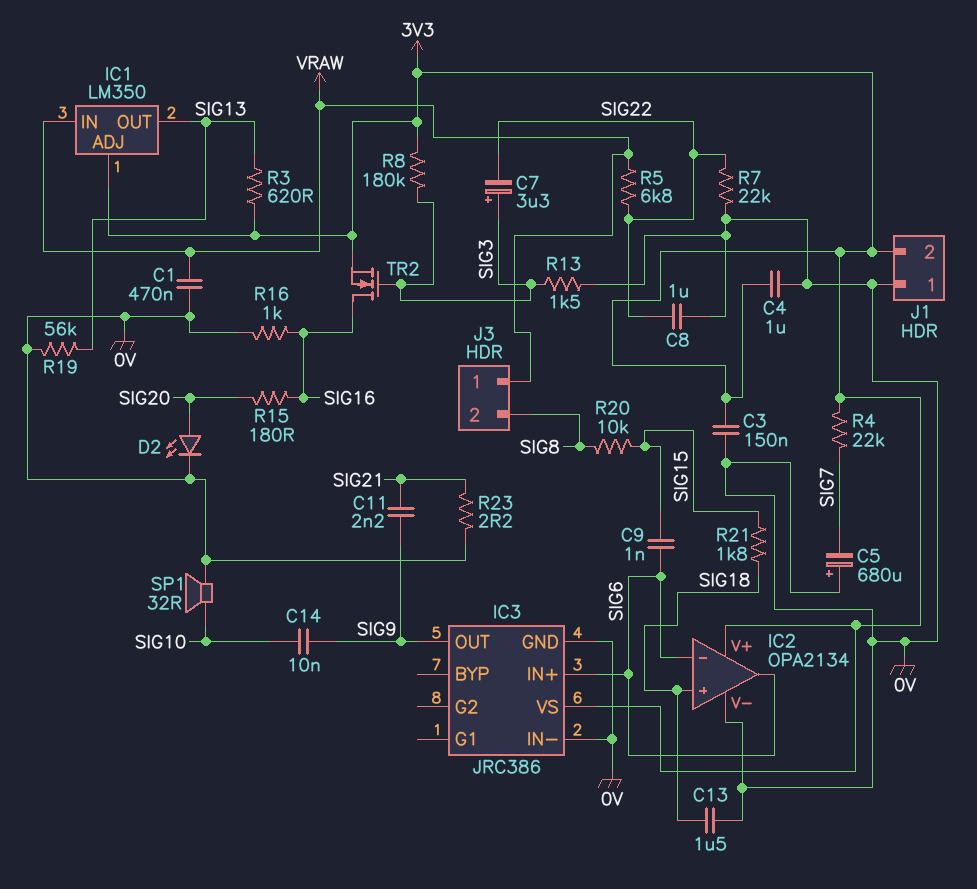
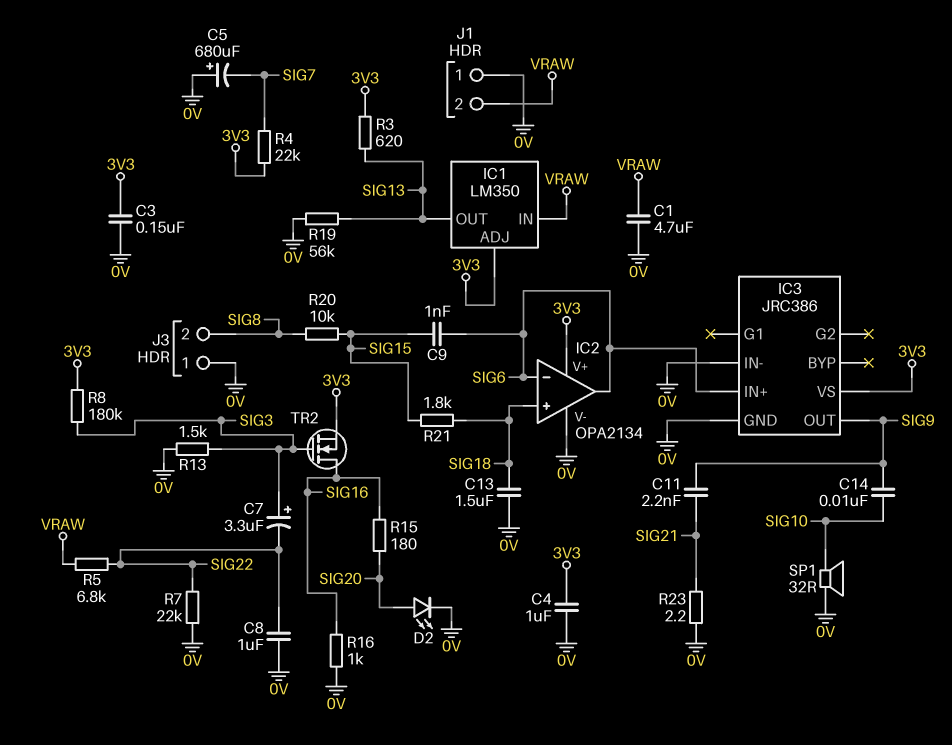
C1: 470nF (0V, VRAW) -> 4.7uF (0V, VRAW)
J1 pin 2: 3V3 -> VRAW
J3 pin 1: VRAW -> 0V

